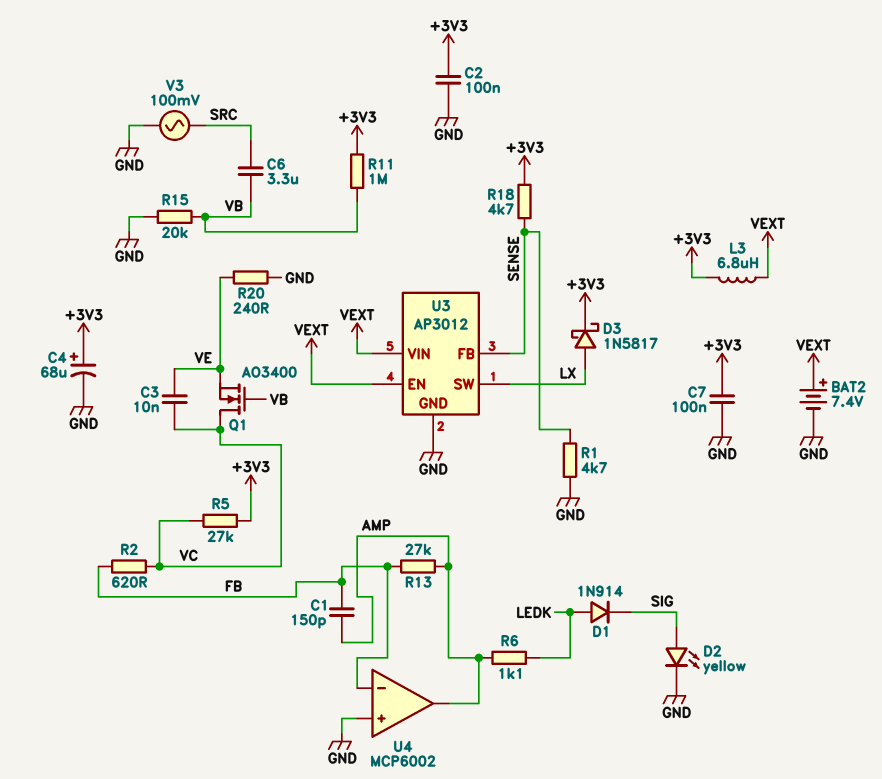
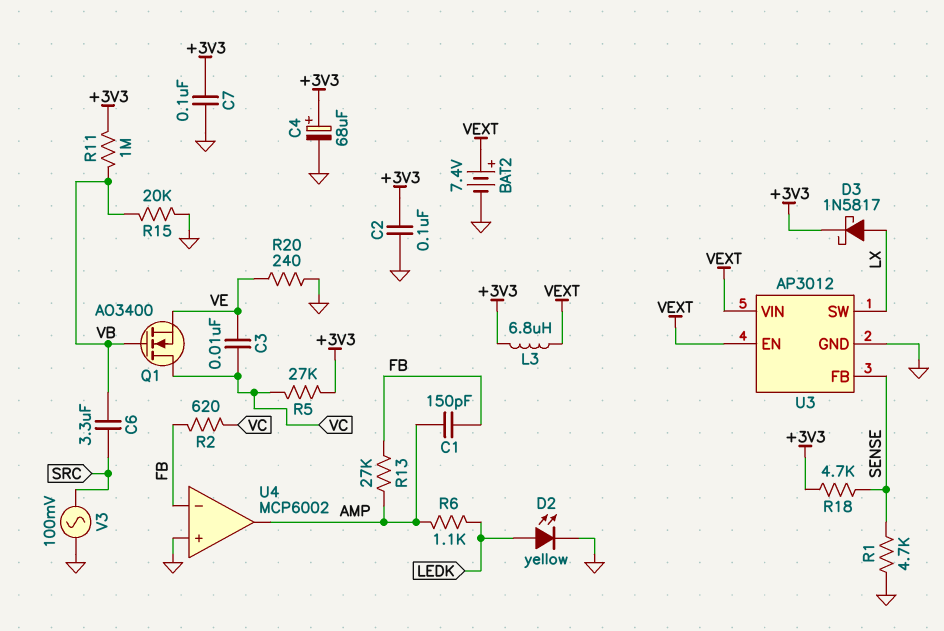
D1: diode 1N914 (A LEDK, K SIG) -> none
D2: LED yellow (A SIG, K GND) -> LED yellow (A LEDK, K GND)

